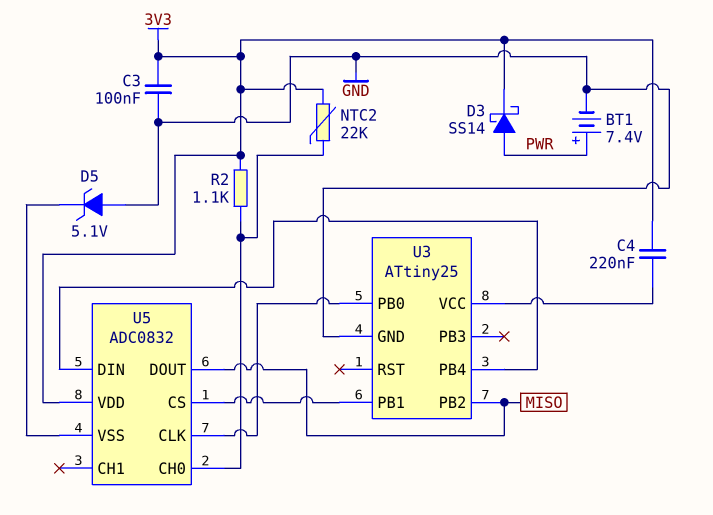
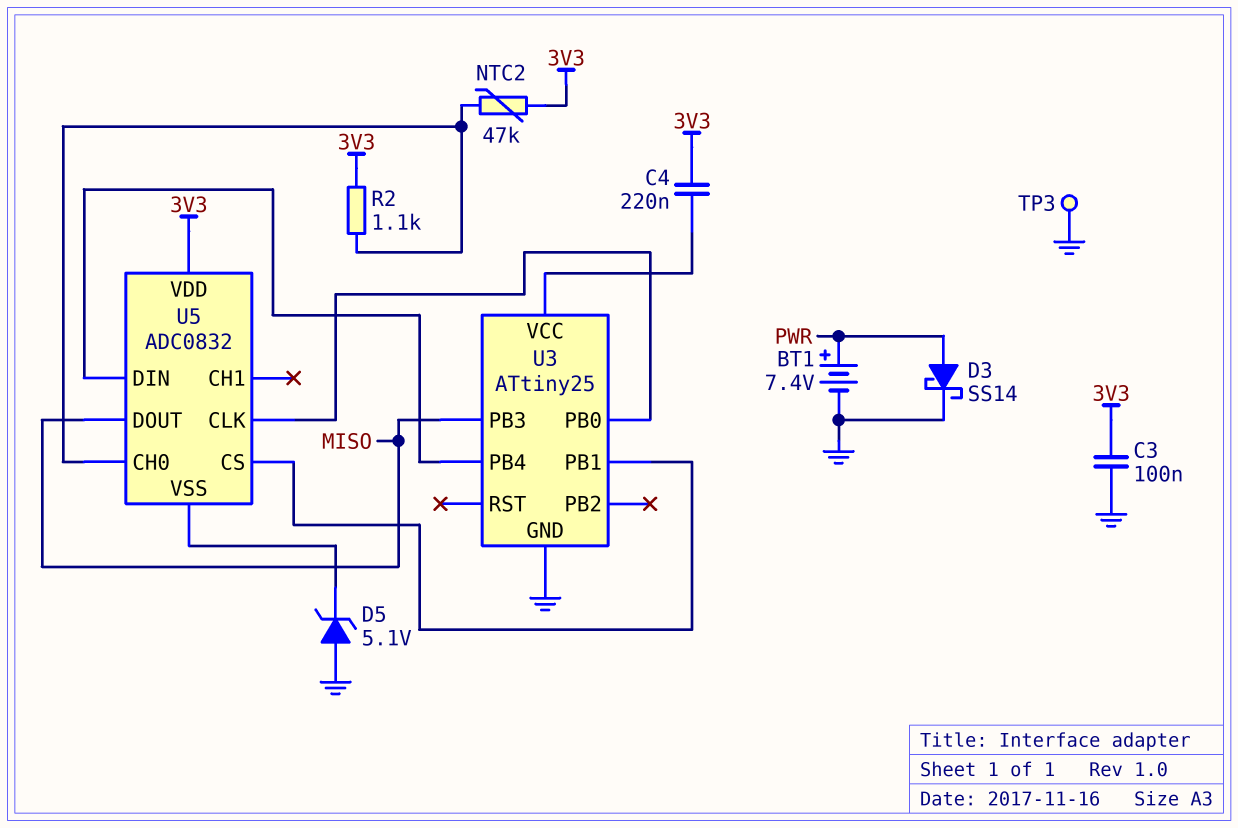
D3: schottky SS14 (A PWR, K 3V3) -> schottky SS14 (A PWR, K GND)
NTC2: 22k (3V3, U5/CH0) -> 47k (3V3, U5/CH0)
TP3: none -> test point (GND)
U3 pin PB2: MISO -> none
U3 pin PB3: none -> MISO

